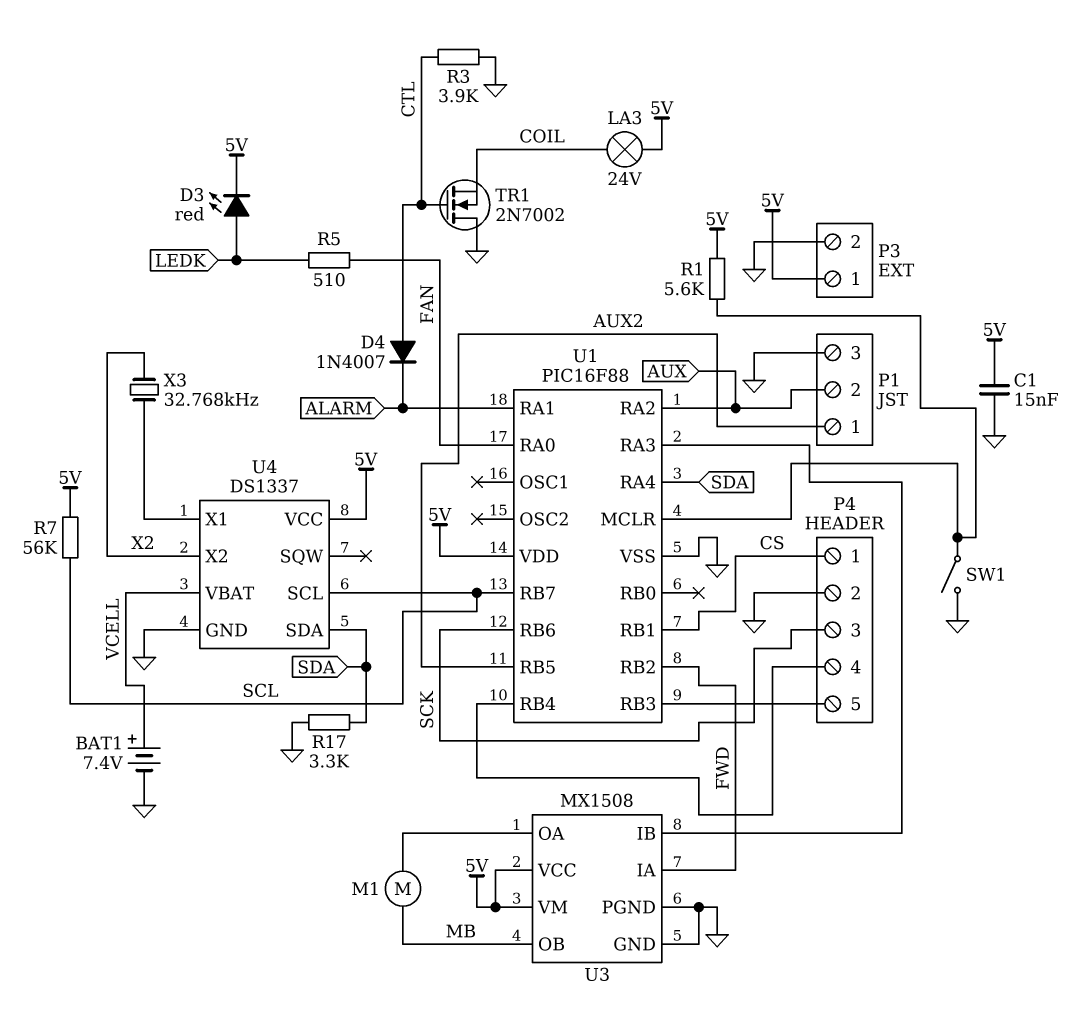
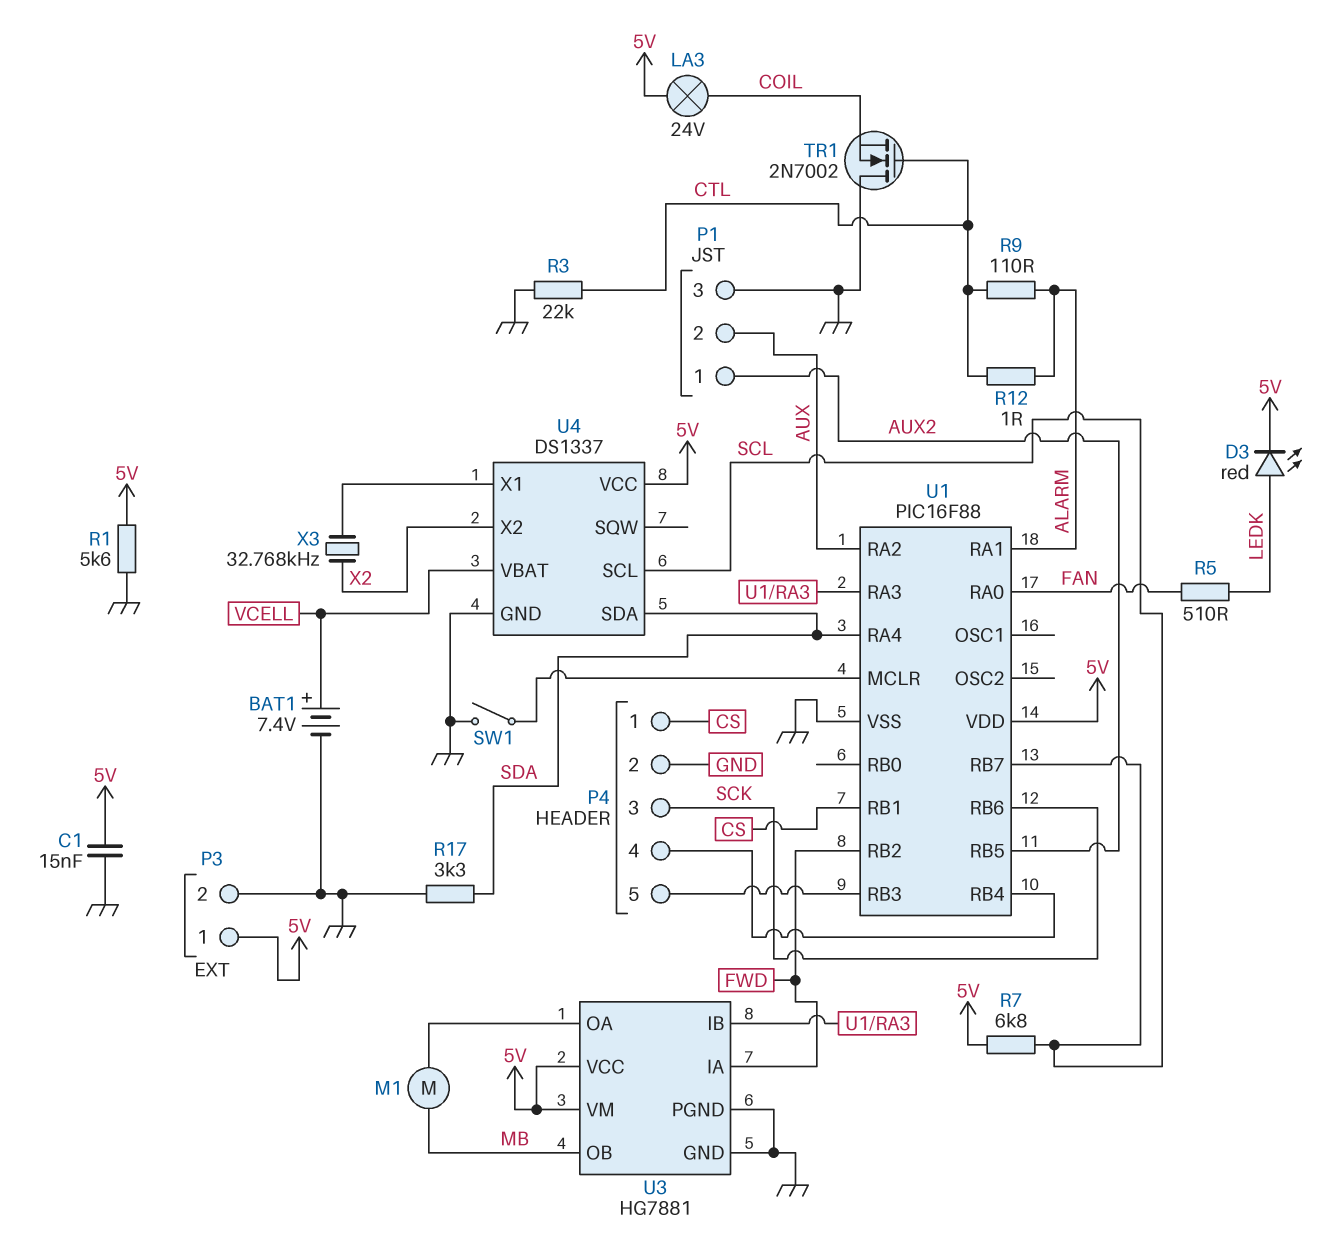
D4: diode 1N4007 (A CTL, K ALARM) -> none
R1: 5.6k (5V, U1/MCLR) -> 5.6k (5V, GND)
R3: 3.9k (CTL, GND) -> 22k (CTL, GND)
R7: 56k (5V, SCL) -> 6.8k (5V, SCL)
R9: none -> 110 (ALARM, CTL)
R12: none -> 1 (ALARM, CTL)
U3: MX1508 -> HG7881

